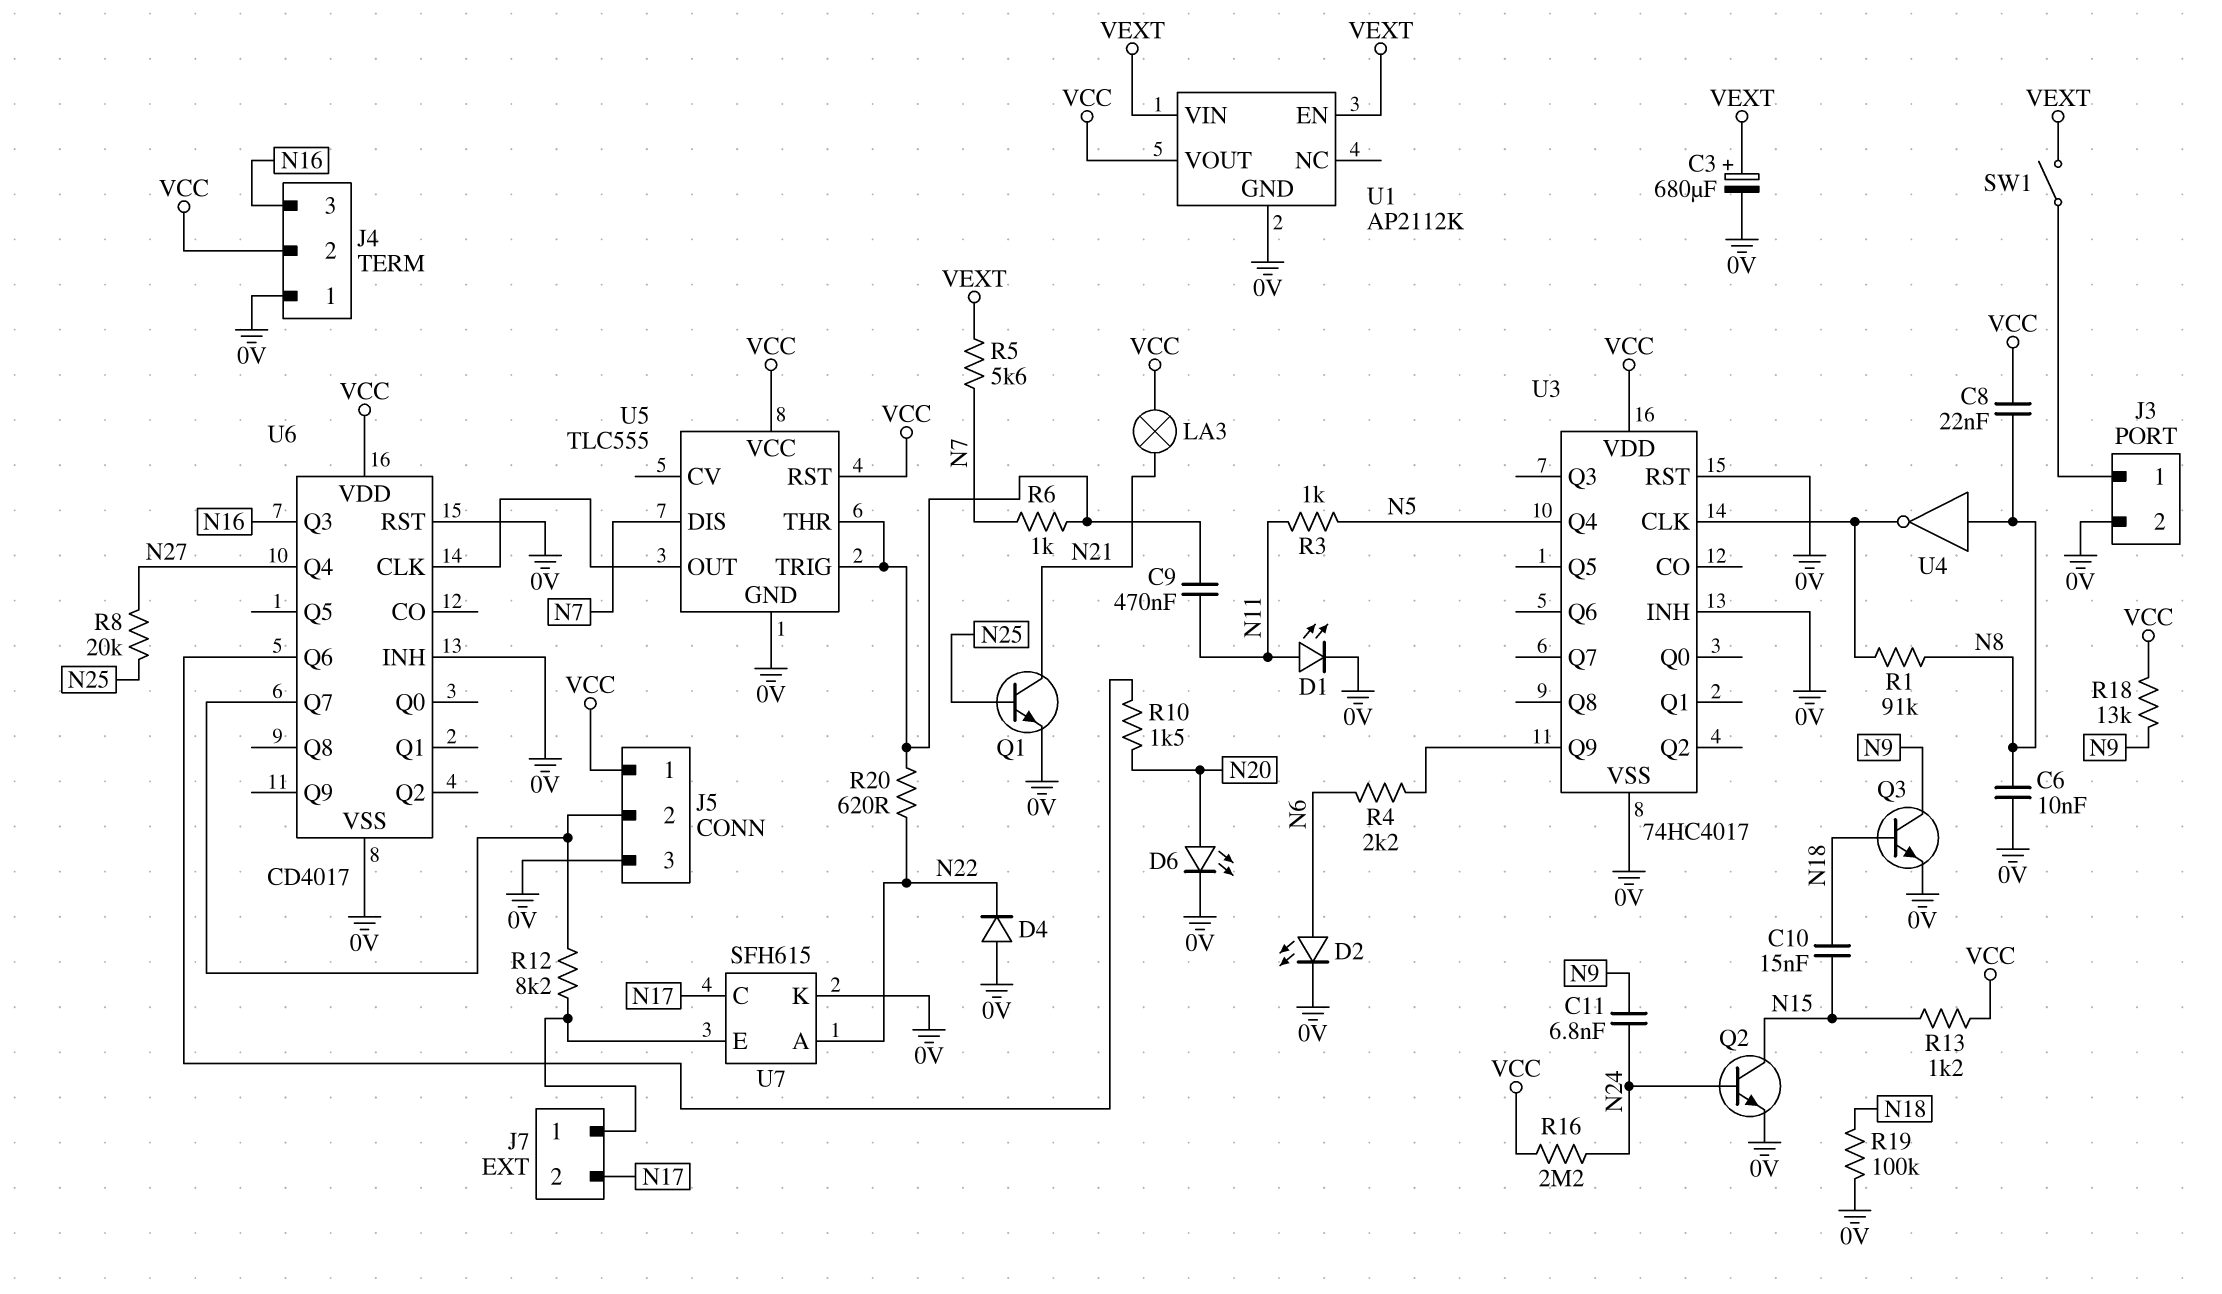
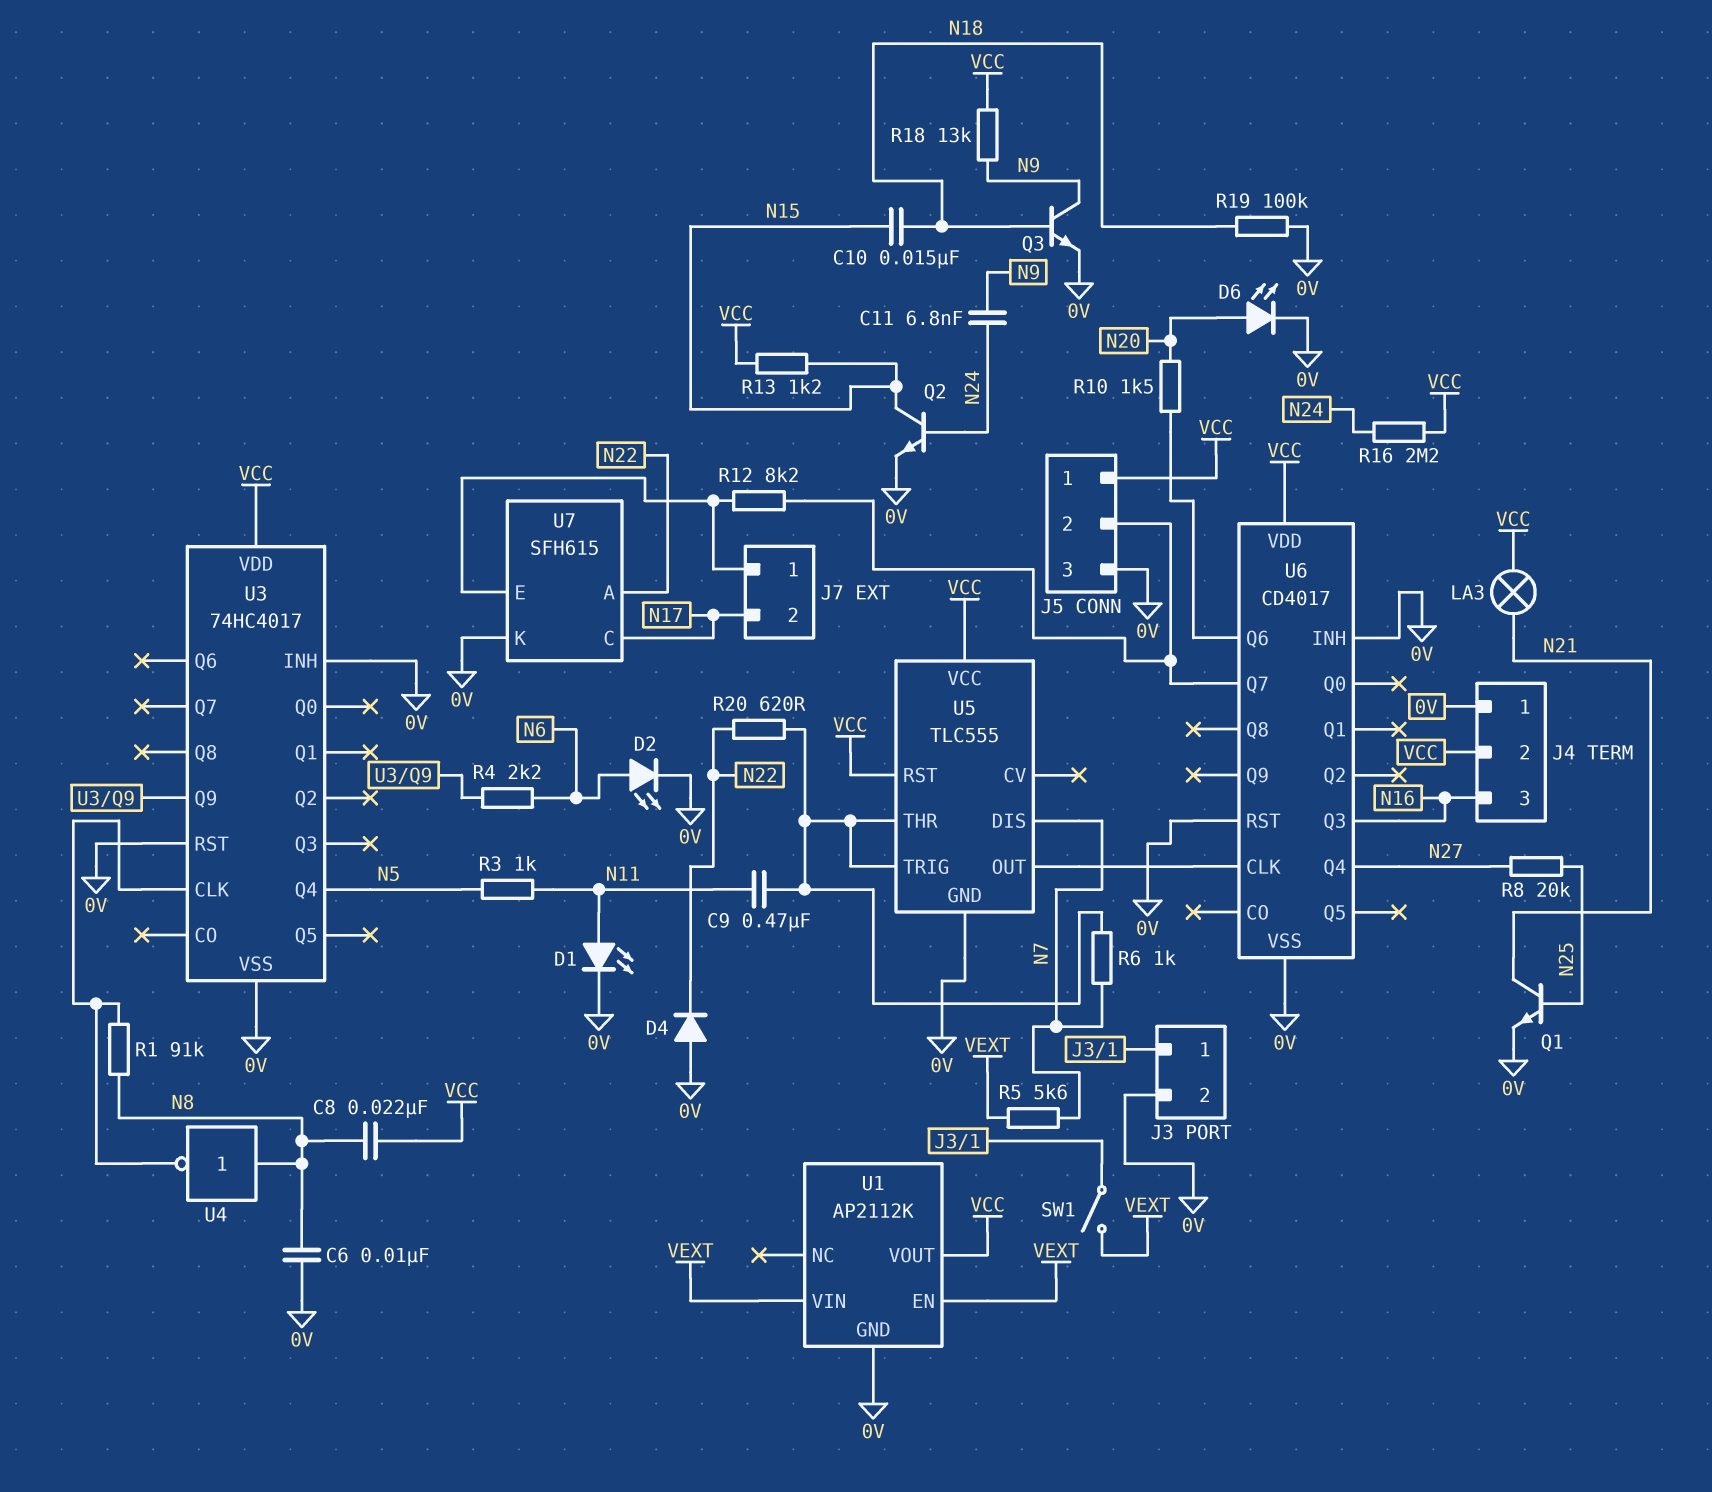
C3: 680uF (plus VEXT, minus 0V) -> none

